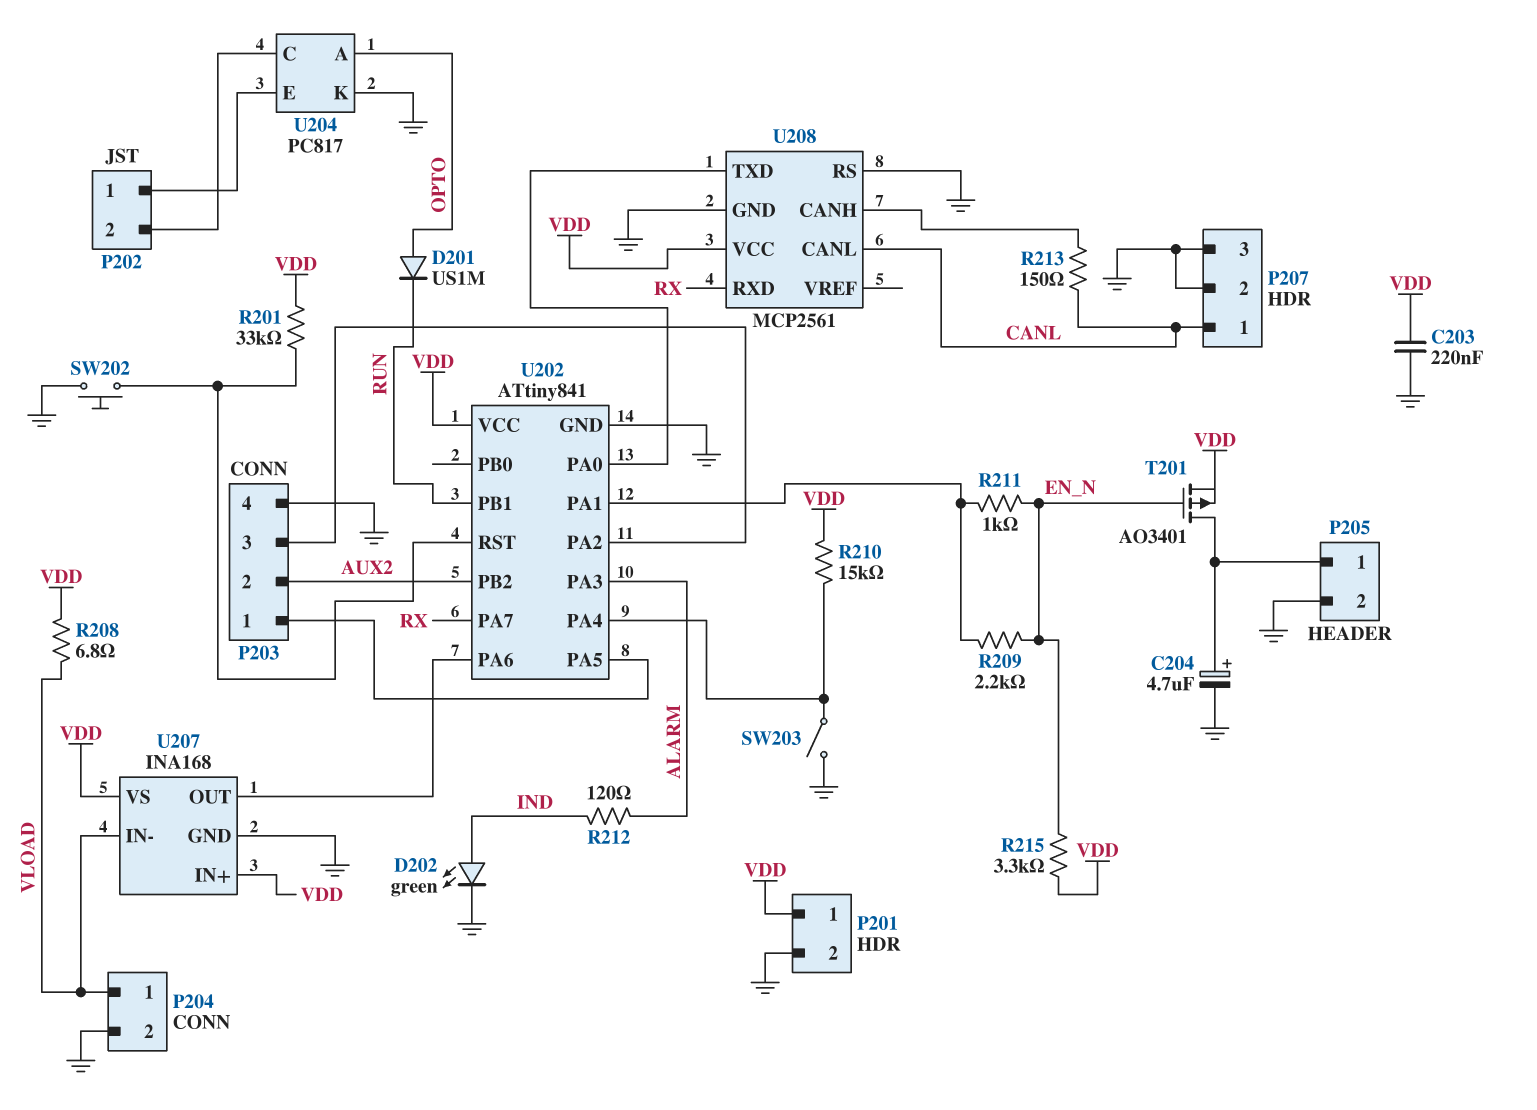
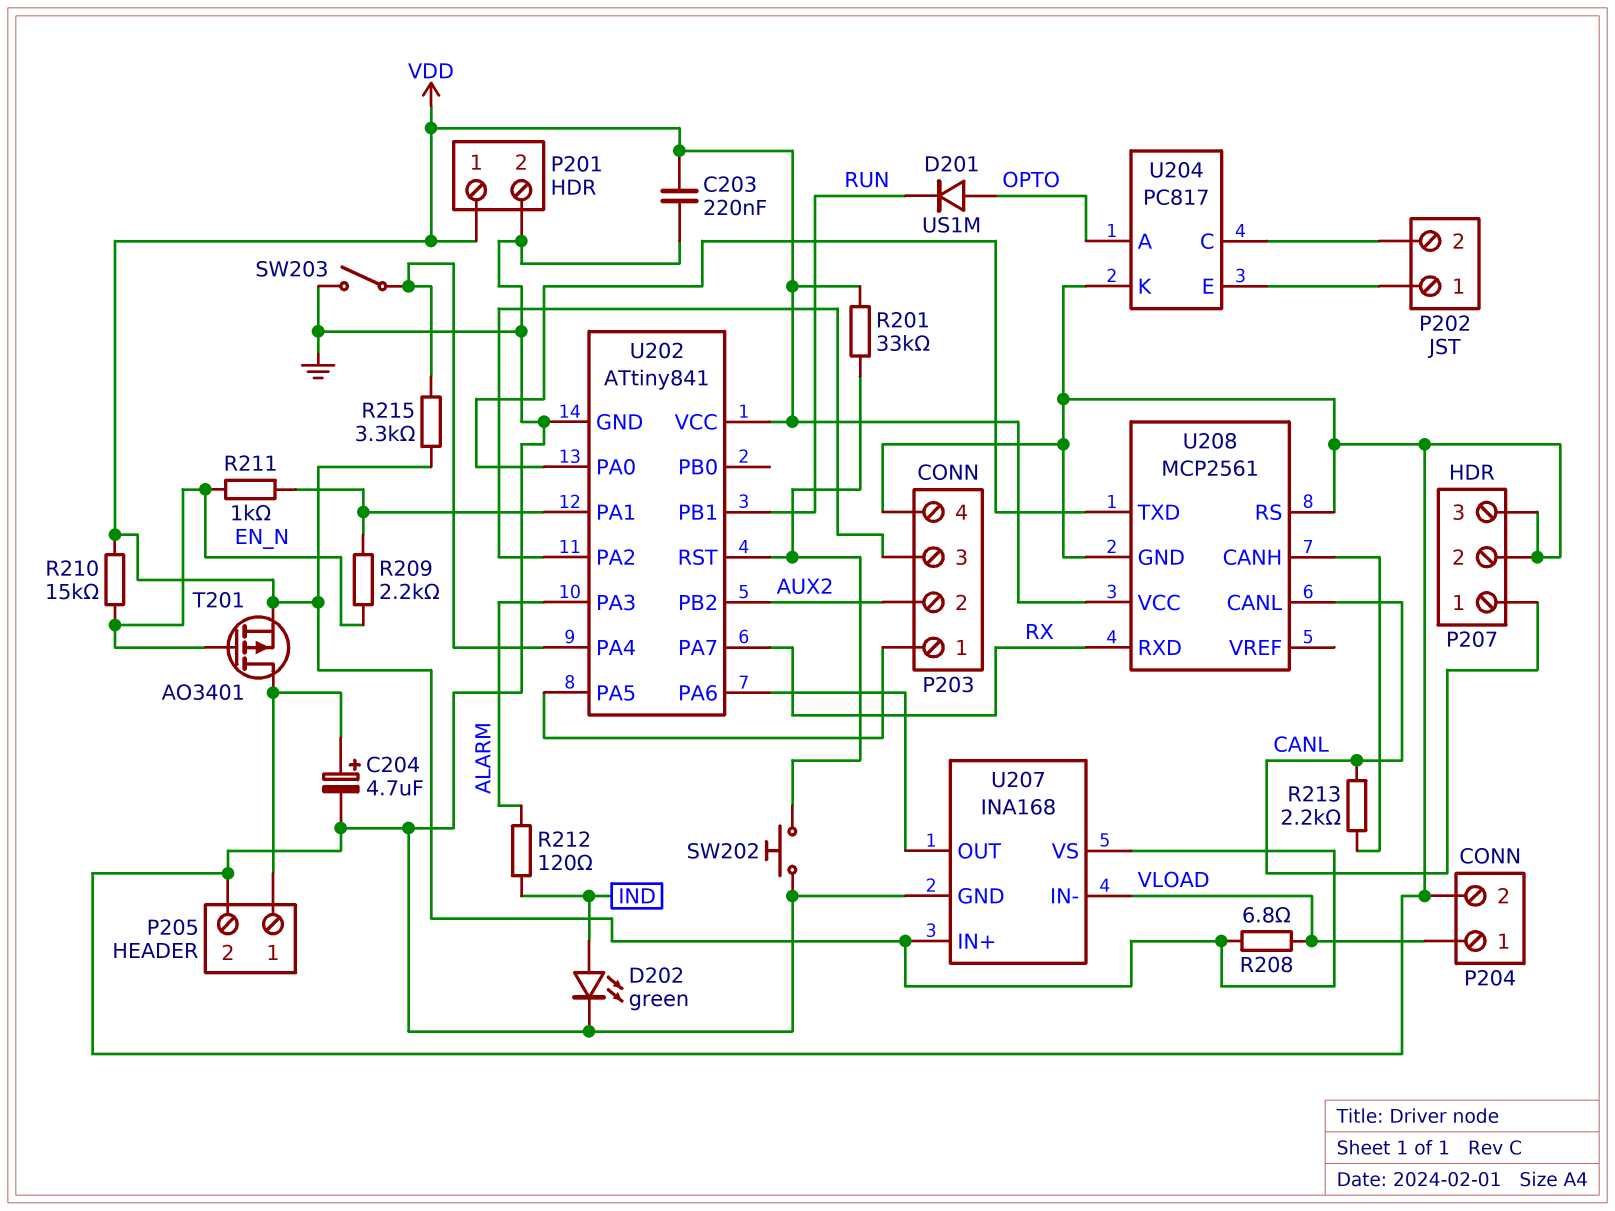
R210: 15k (U202/PA4, VDD) -> 15k (EN_N, VDD)
R213: 150 (CANL, U208/CANH) -> 2.2k (CANL, U208/CANH)
R215: 3.3k (EN_N, VDD) -> 3.3k (U202/PA4, VDD)

